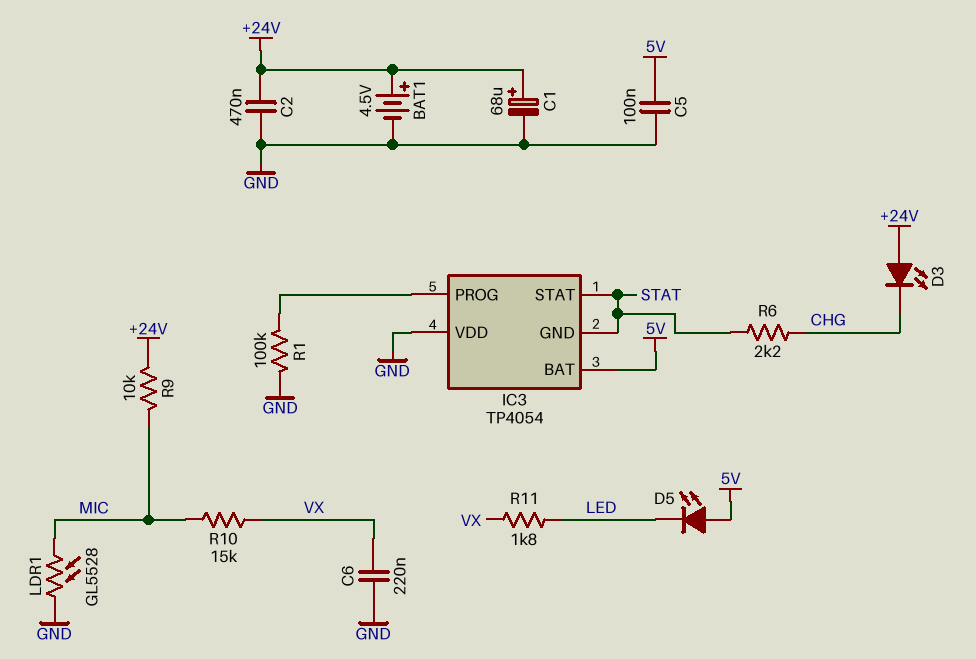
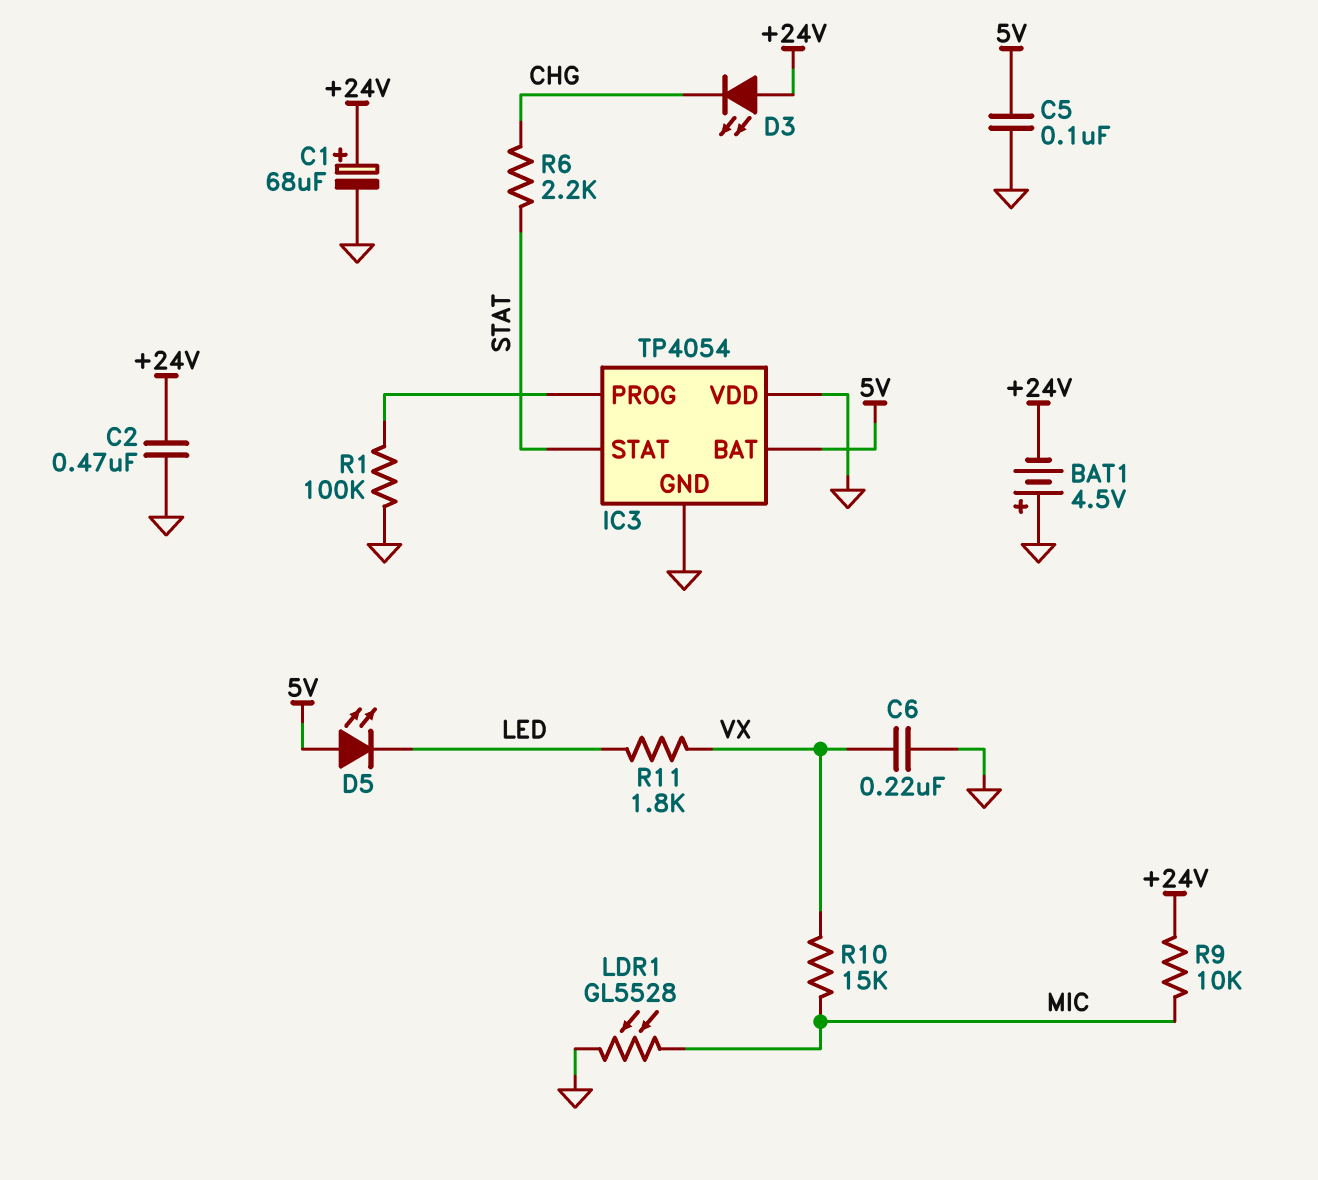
BAT1: 4.5V (plus +24V, minus GND) -> 4.5V (plus GND, minus +24V)
IC3 pin GND: STAT -> GND

